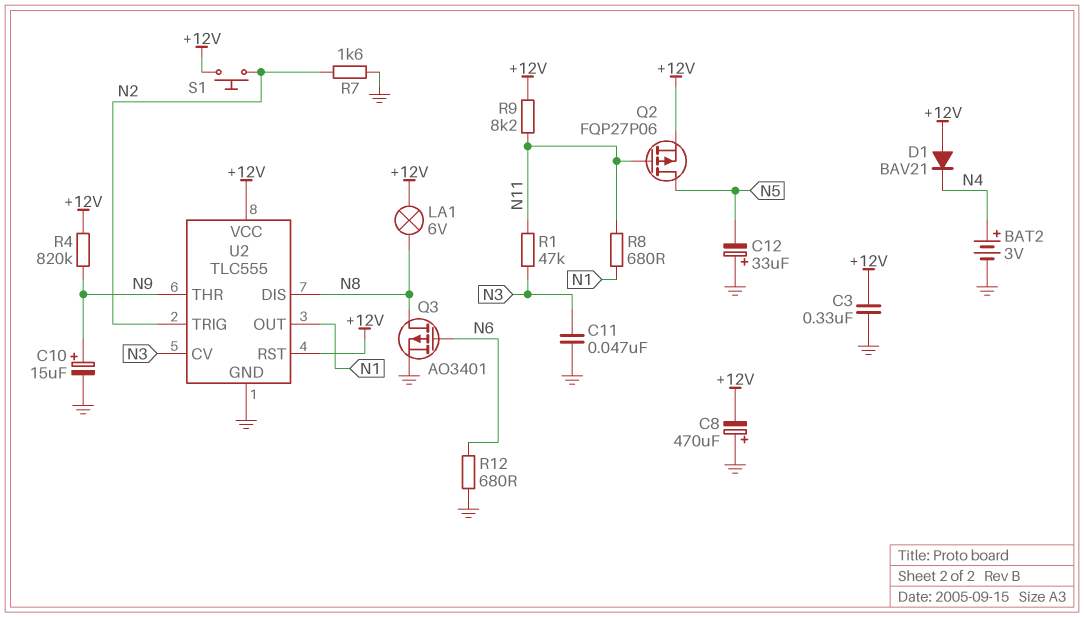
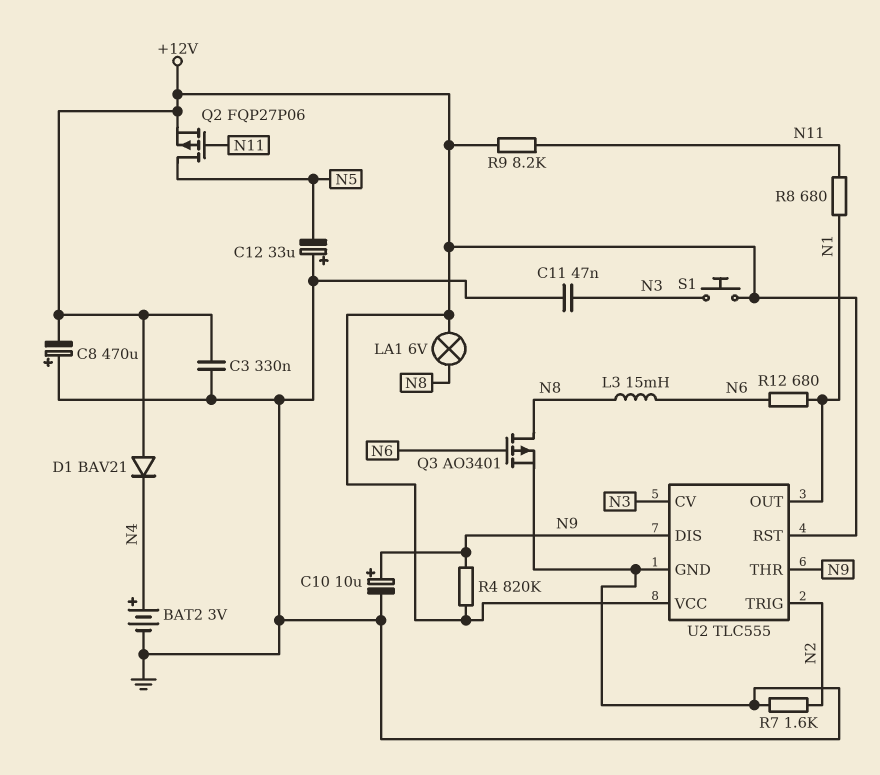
C10: 15uF (plus N9, minus GND) -> 10uF (plus N9, minus GND)
L3: none -> 15mH (N6, N8)
R1: 47k (N3, N11) -> none
R12: 680 (GND, N6) -> 680 (N1, N6)
S1: button (+12V, N2) -> button (+12V, N3)
U2 pin DIS: N8 -> N9

